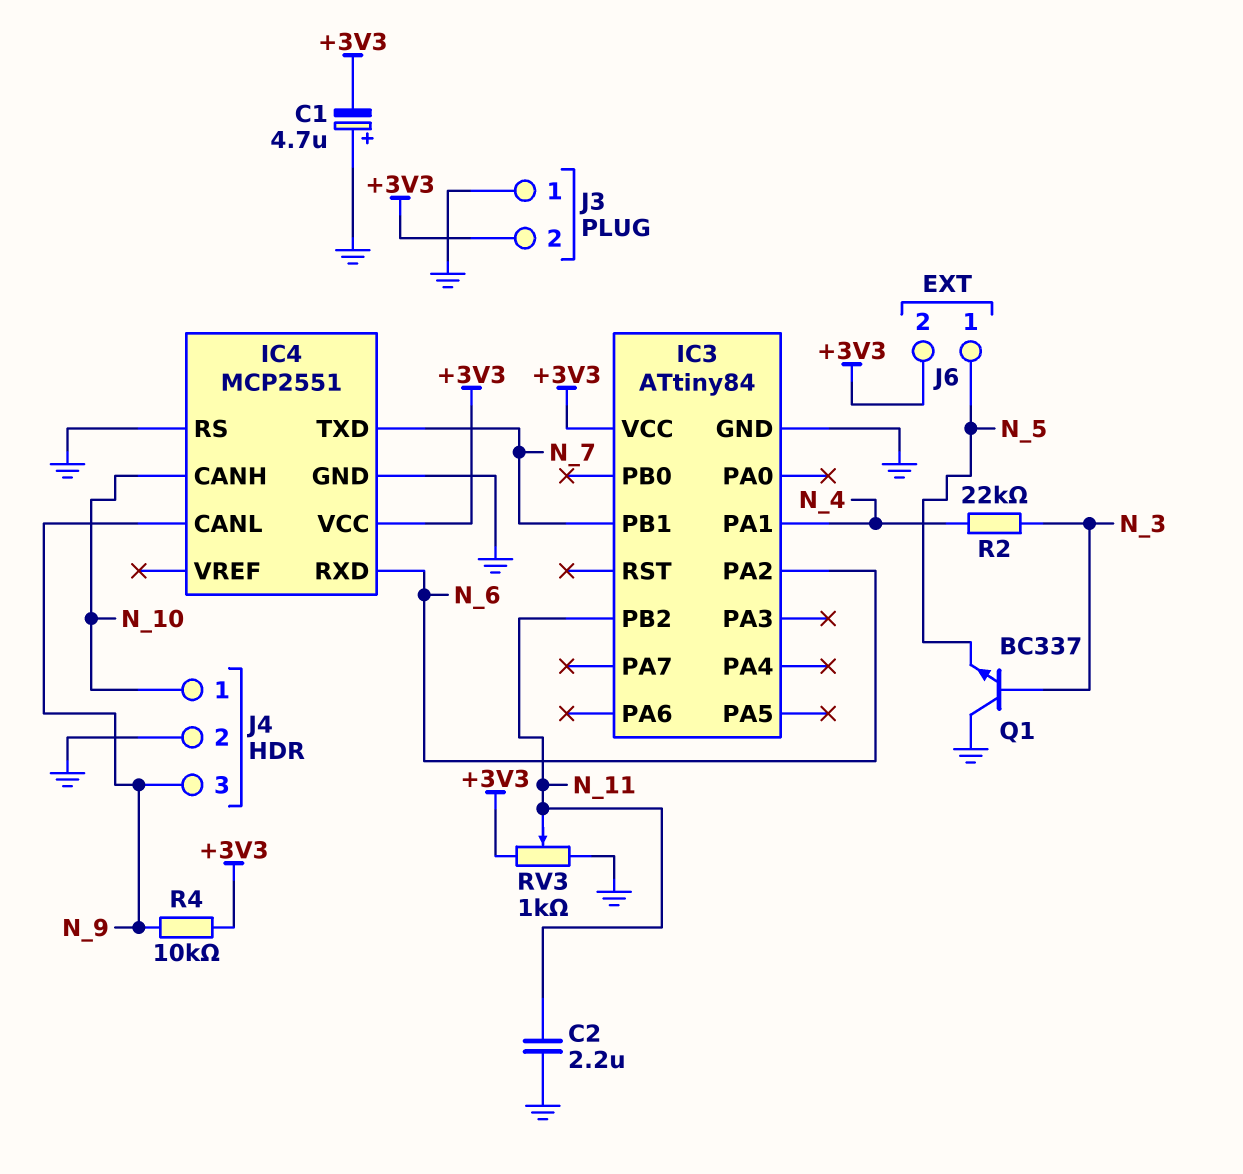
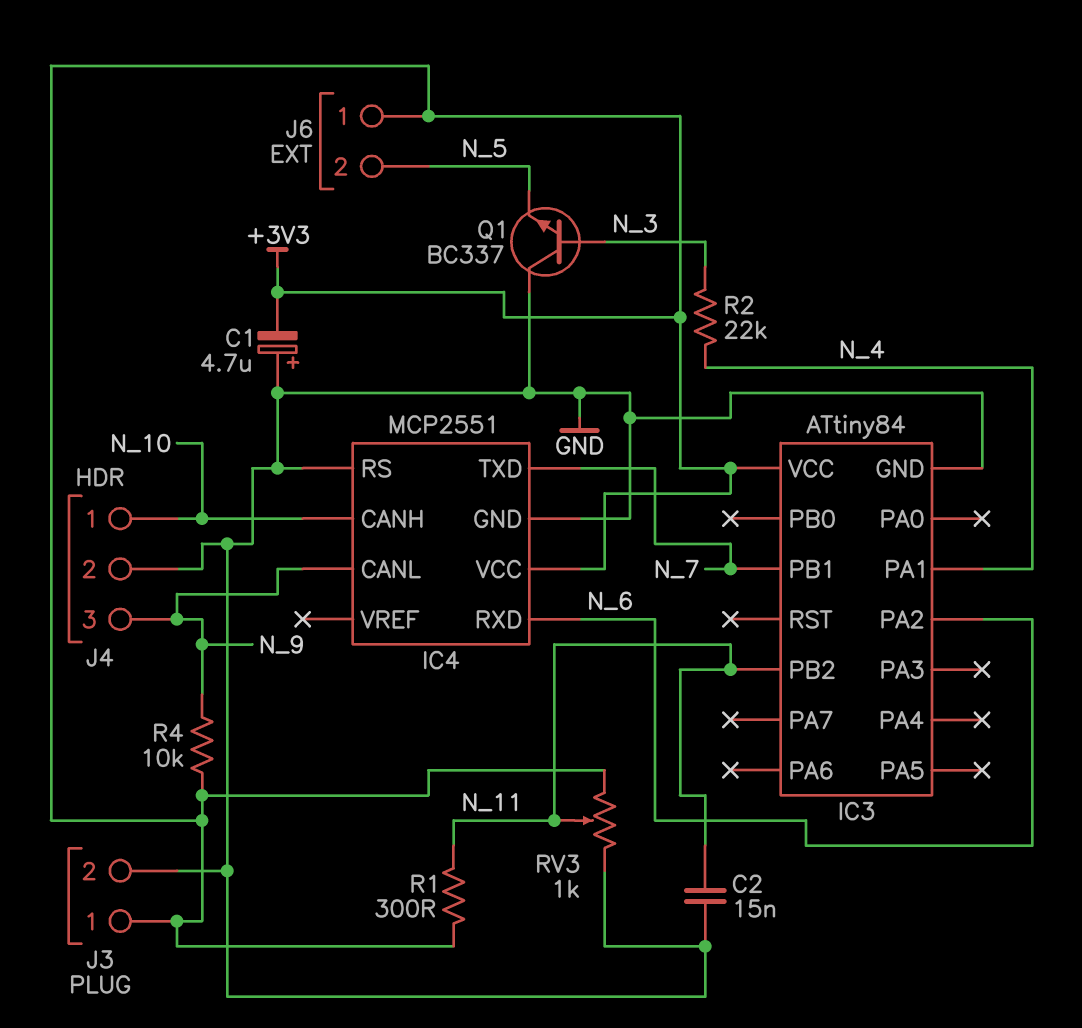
C2: 2.2uF (GND, N_11) -> 15nF (GND, N_11)
J3 pin 1: GND -> +3V3
J3 pin 2: +3V3 -> GND
J6 pin 1: N_5 -> +3V3
J6 pin 2: +3V3 -> N_5
R1: none -> 300 (+3V3, N_11)

